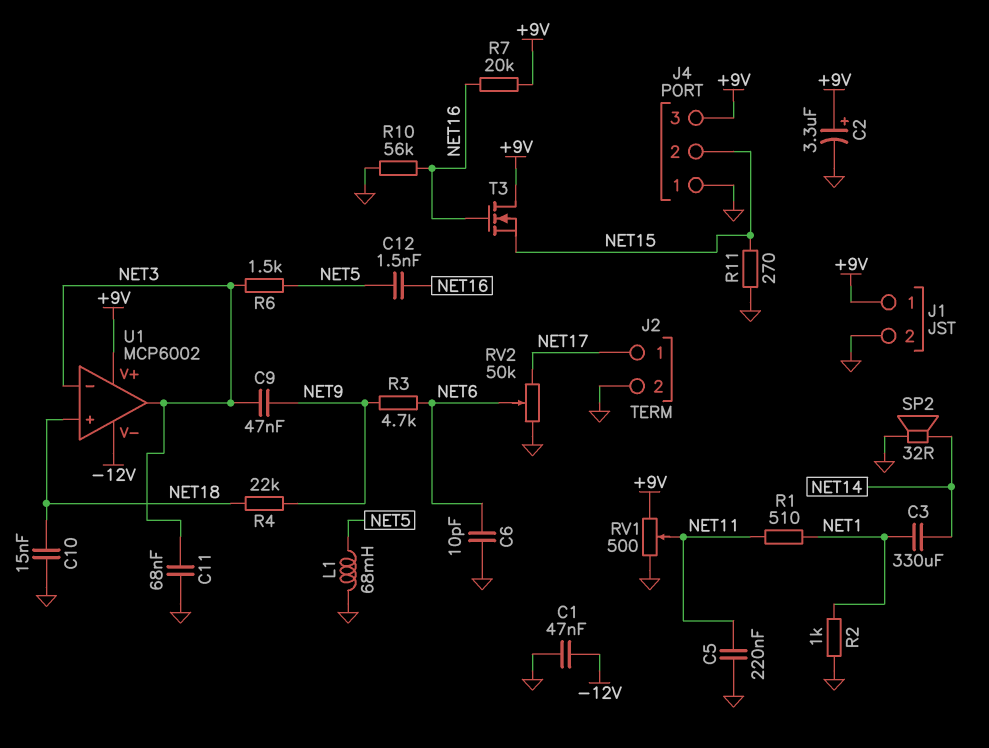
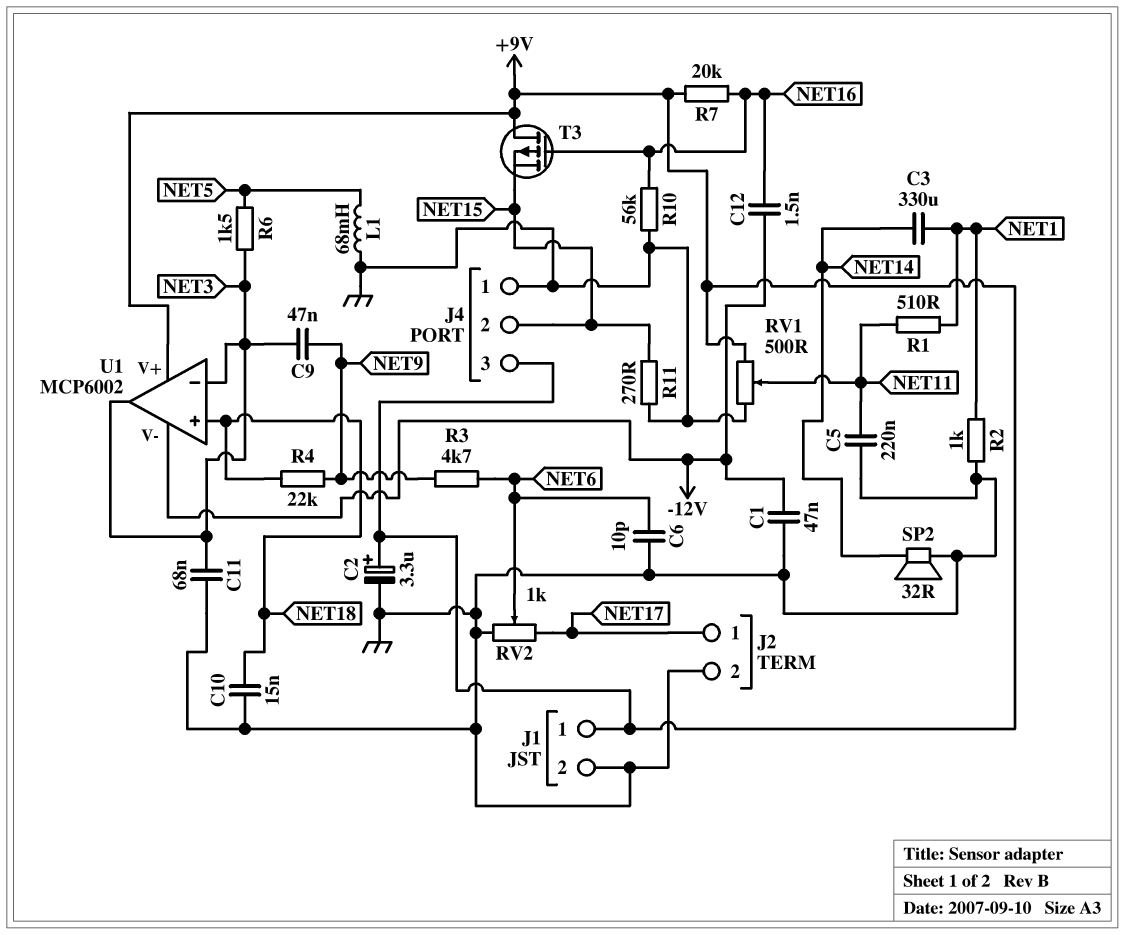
C12: 1.5nF (NET5, NET16) -> 1.5nF (-12V, NET16)
RV2: 50k (GND, NET17, wiper NET6) -> 1k (GND, NET17, wiper NET6)
T3: NMOS (G NET16, D +9V, S NET15) -> PMOS (G NET16, D +9V, S NET15)

